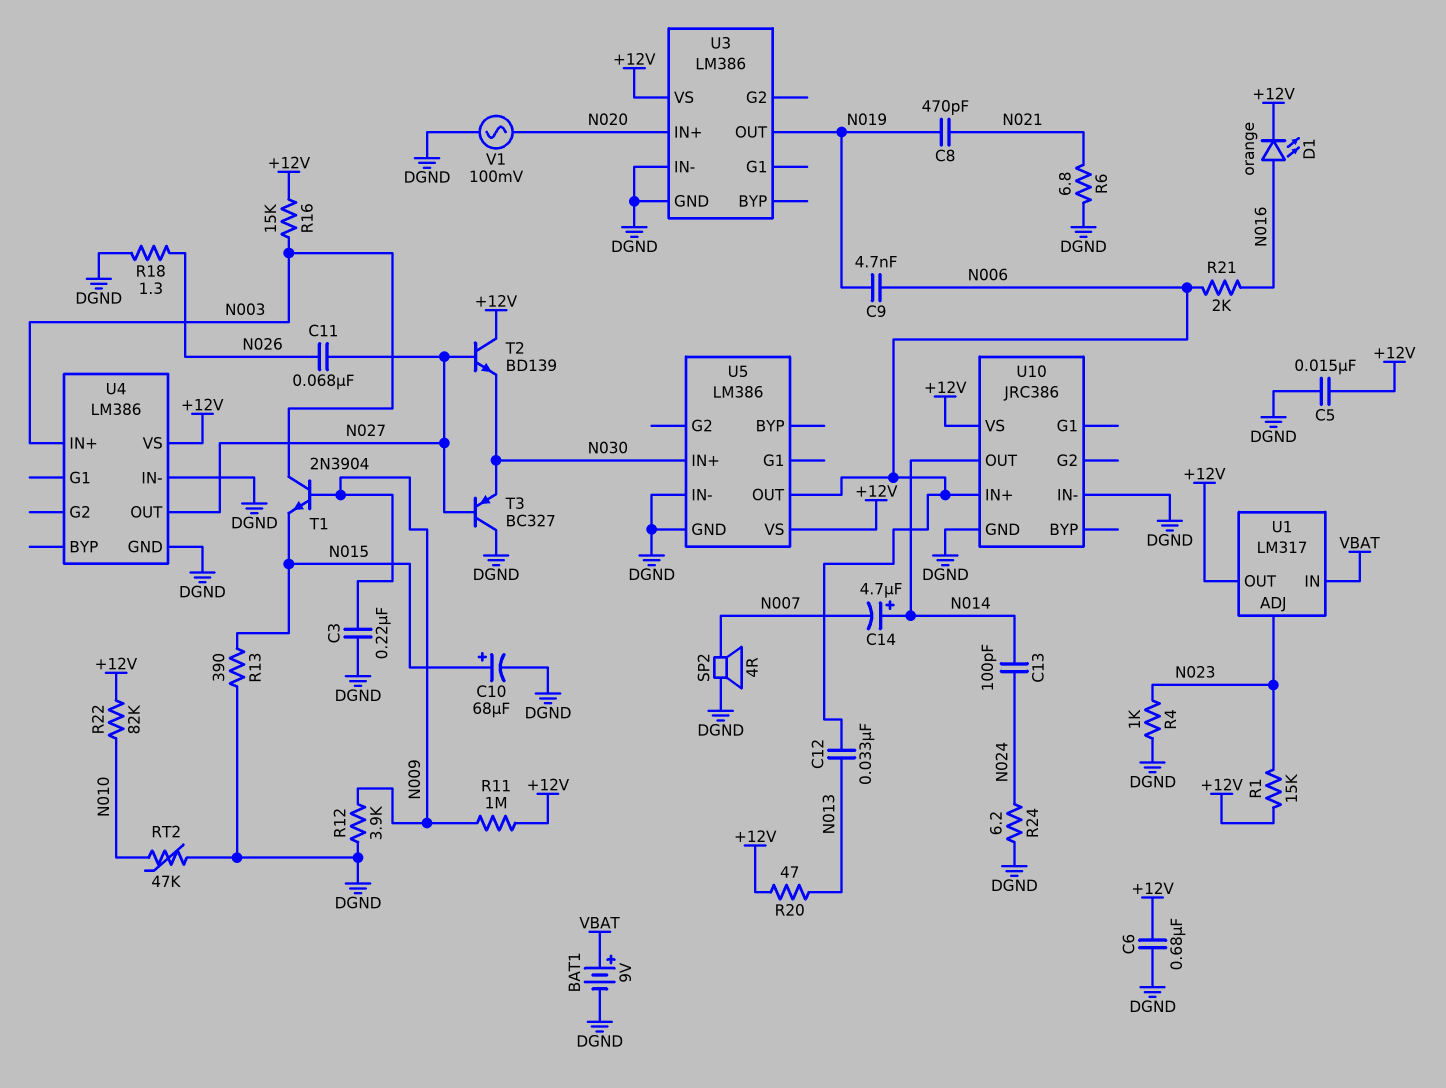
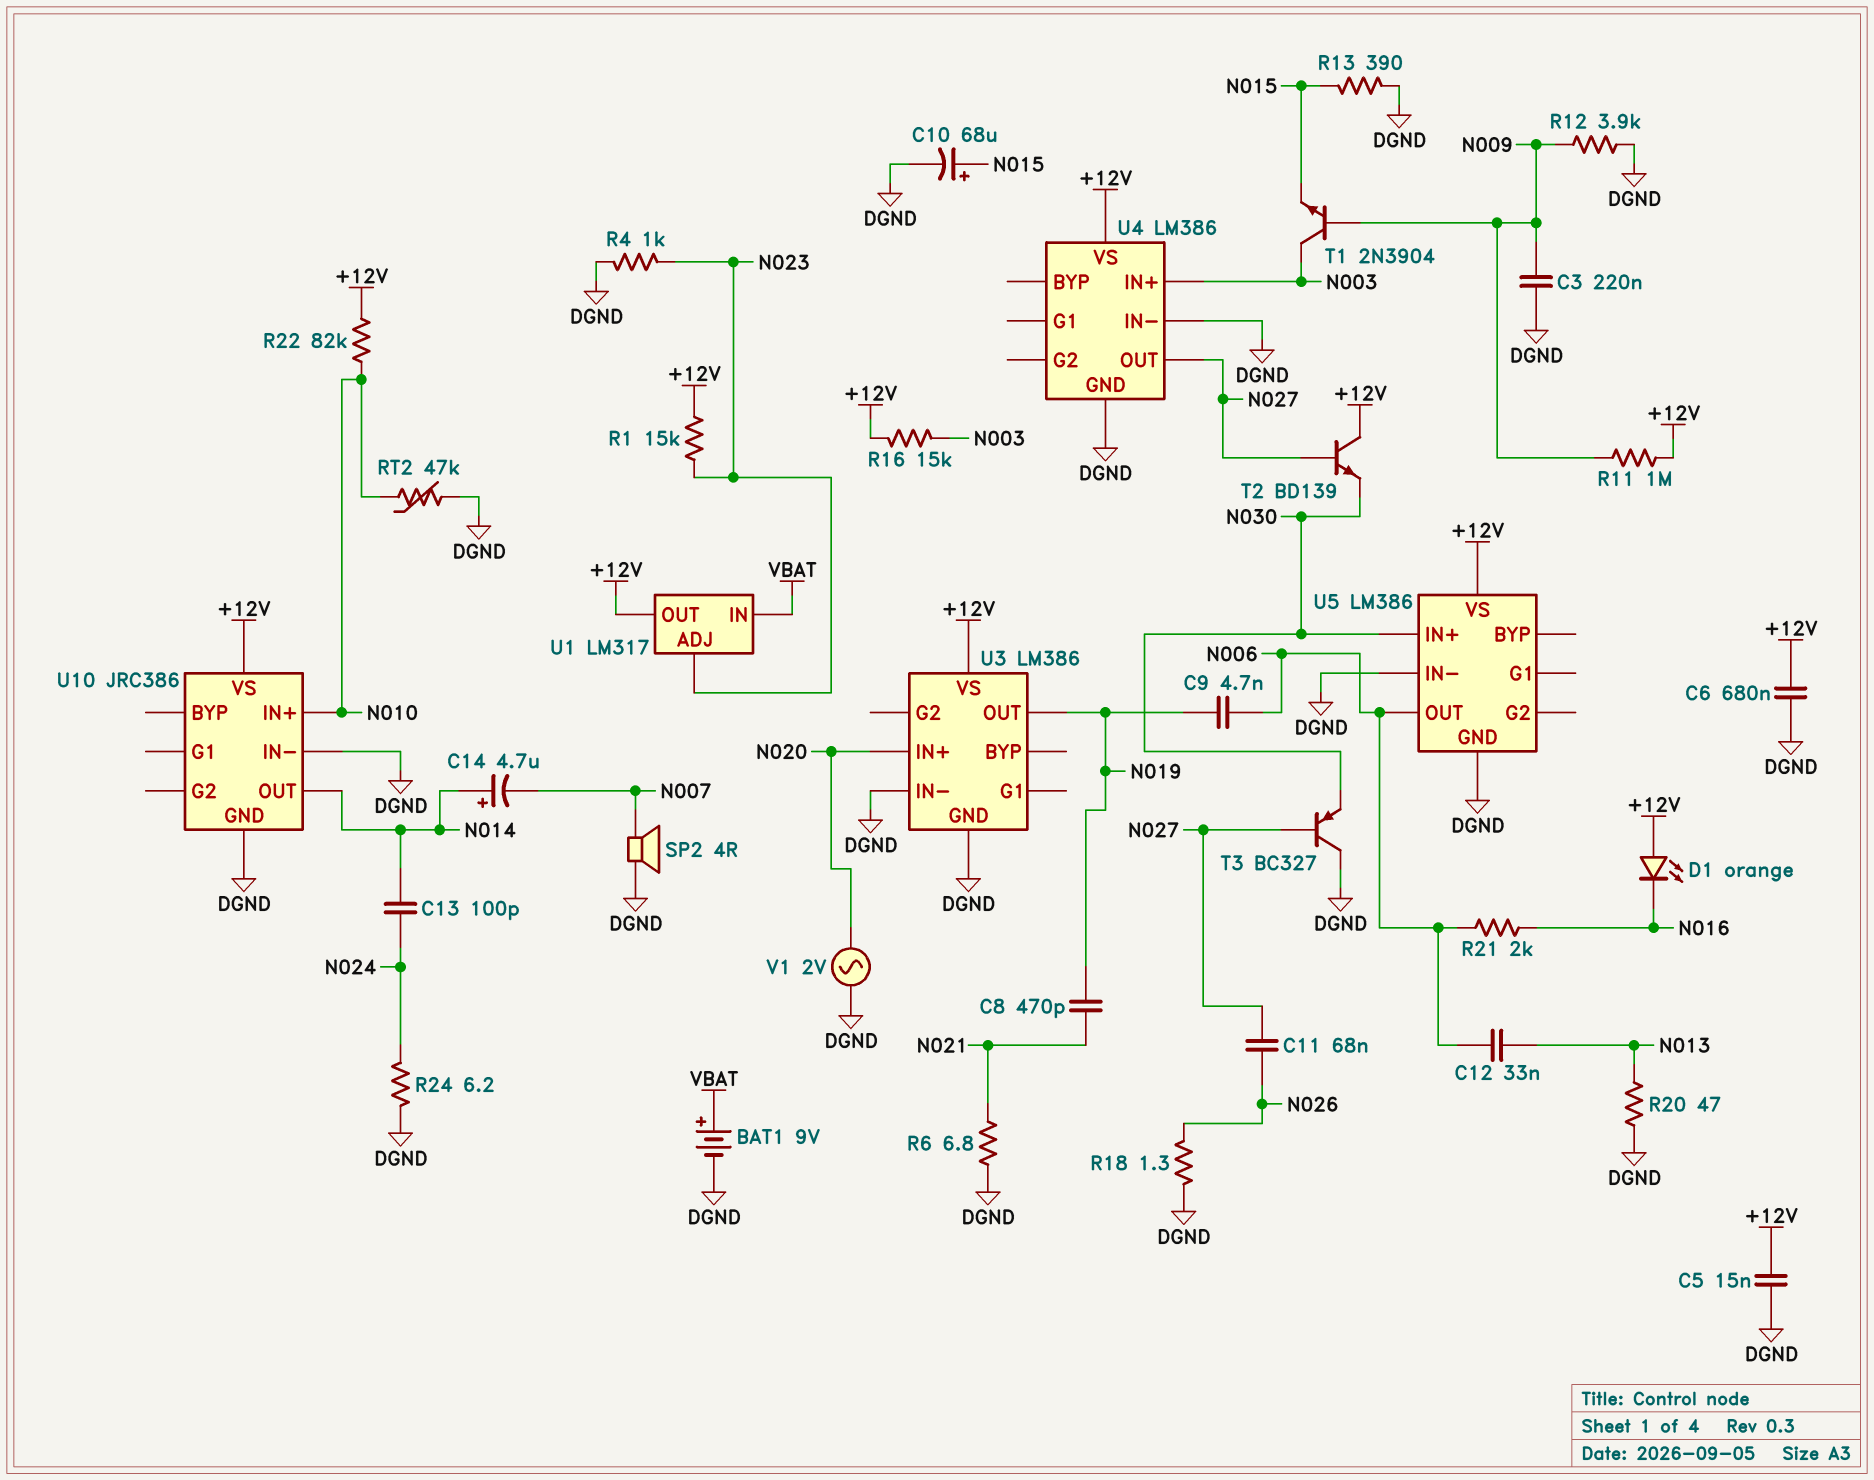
D1: LED orange (A N016, K +12V) -> LED orange (A +12V, K N016)
R20: 47 (+12V, N013) -> 47 (DGND, N013)
U10 pin IN+: N006 -> N010
V1: AC 100mV (DGND, N020) -> AC 2V (DGND, N020)

